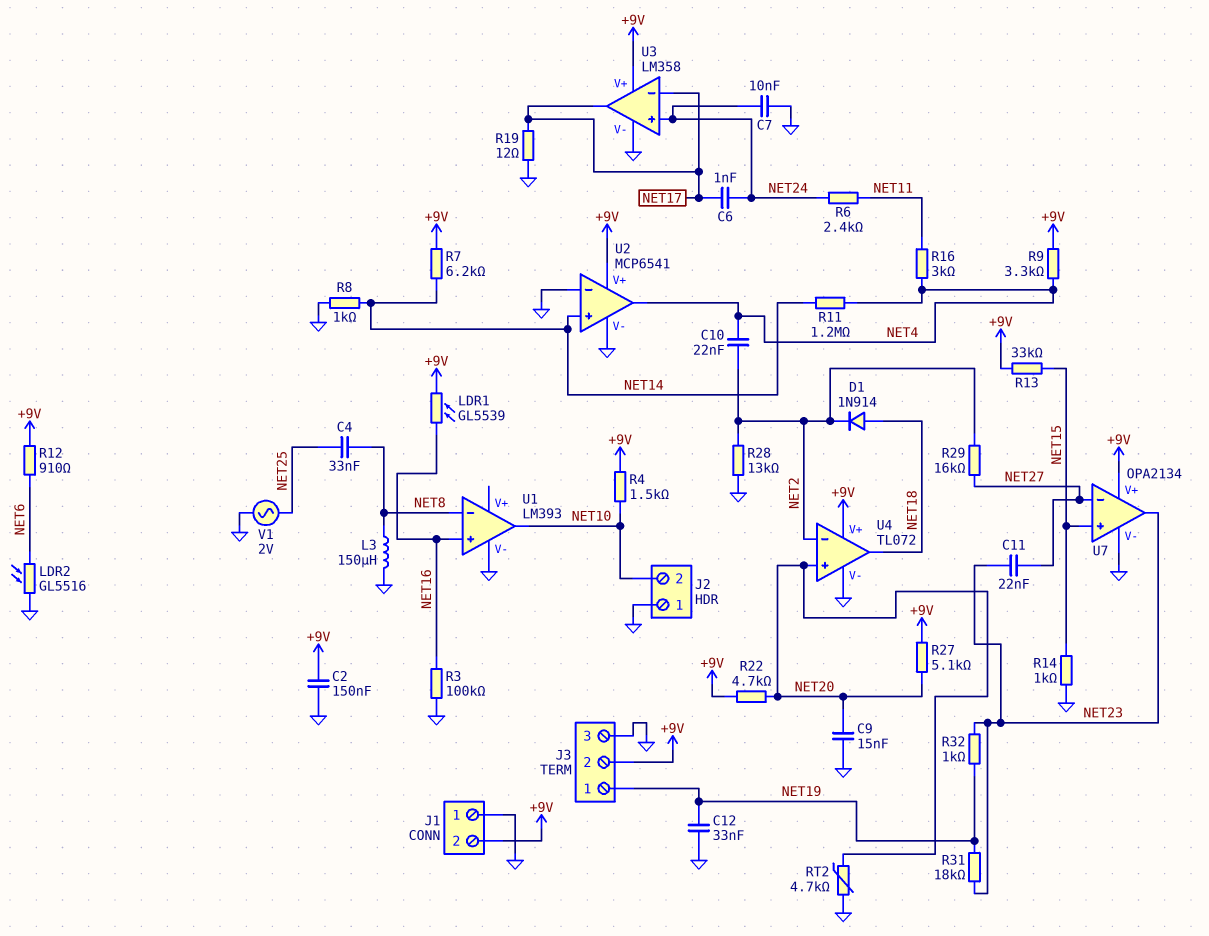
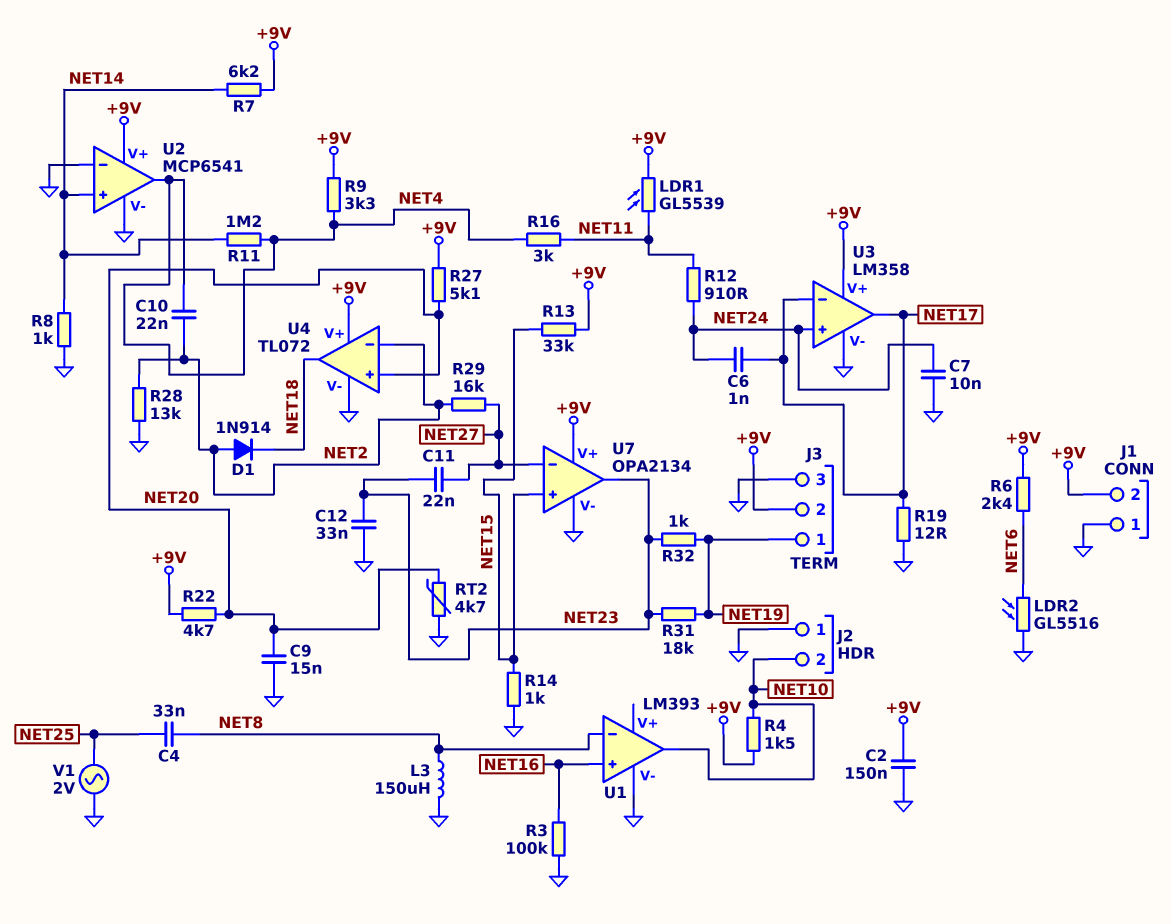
C12: 33nF (GND, NET19) -> 33nF (GND, NET23)
D1: diode 1N914 (A NET18, K NET2) -> diode 1N914 (A NET2, K NET18)
LDR1: GL5539 (+9V, NET16) -> GL5539 (+9V, NET11)
R6: 2.4k (NET11, NET24) -> 2.4k (+9V, NET6)
R12: 910 (+9V, NET6) -> 910 (NET11, NET24)

